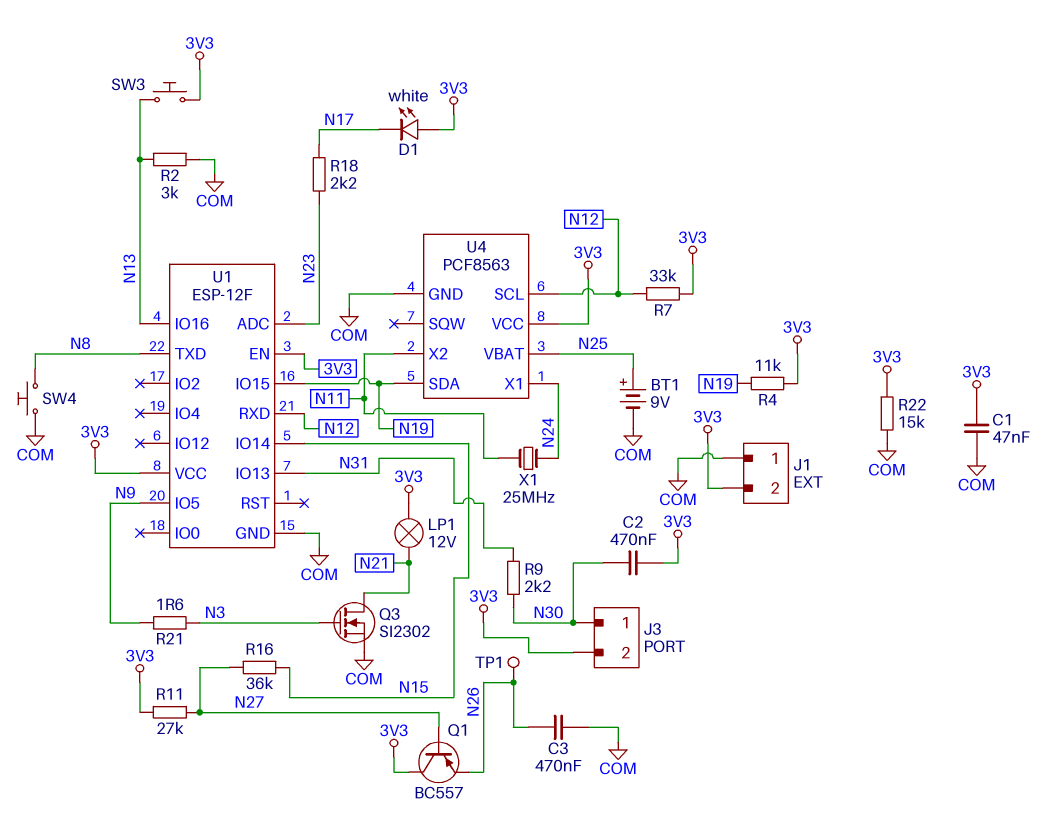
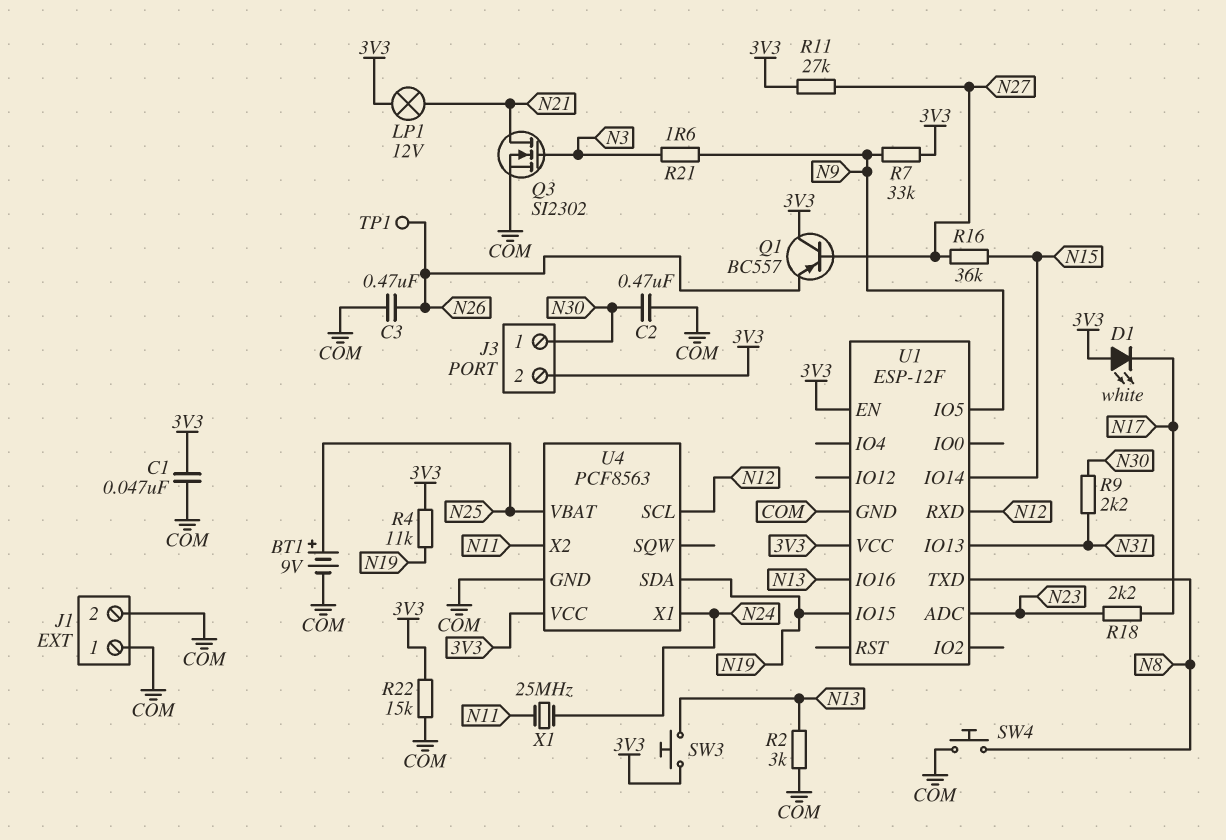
C2: 470nF (3V3, N30) -> 470nF (COM, N30)
J1 pin 2: 3V3 -> COM
R7: 33k (3V3, N12) -> 33k (3V3, N9)

